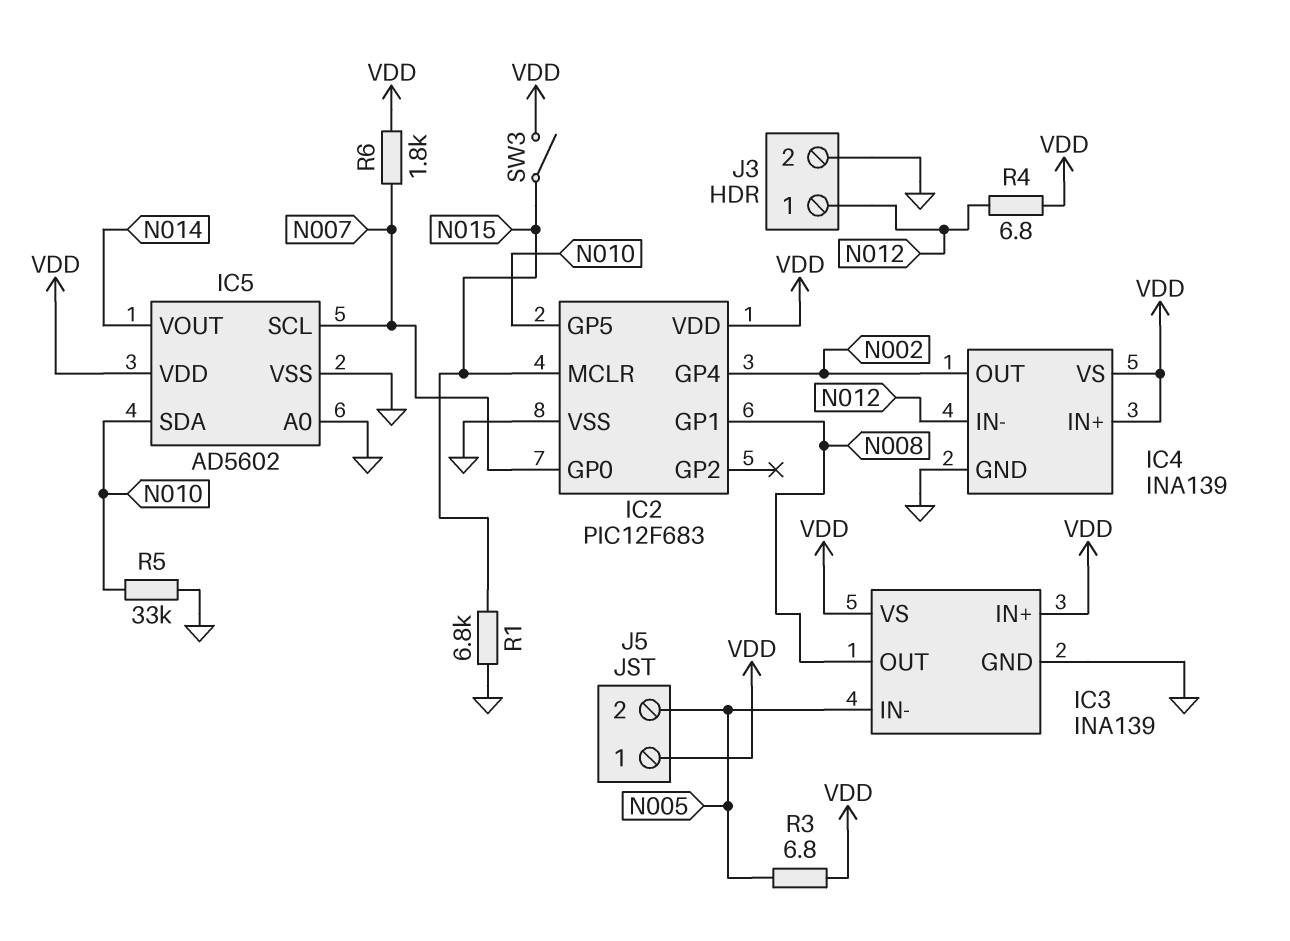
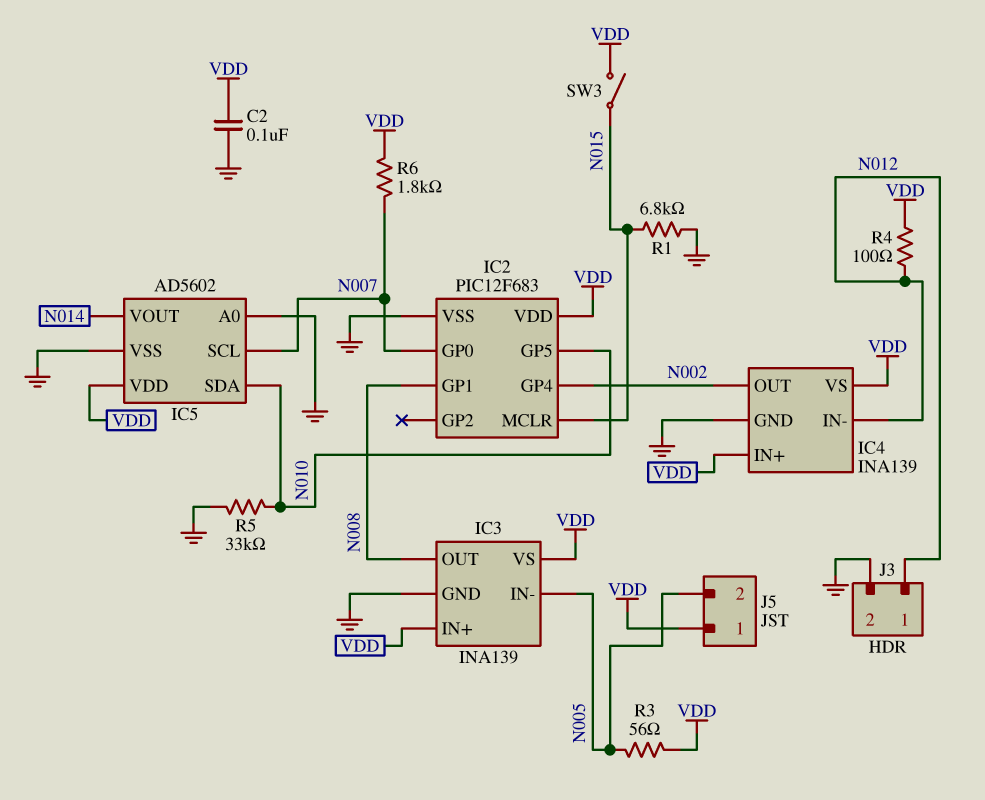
C2: none -> 100nF (GND, VDD)
R3: 6.8 (N005, VDD) -> 56 (N005, VDD)
R4: 6.8 (N012, VDD) -> 100 (N012, VDD)

